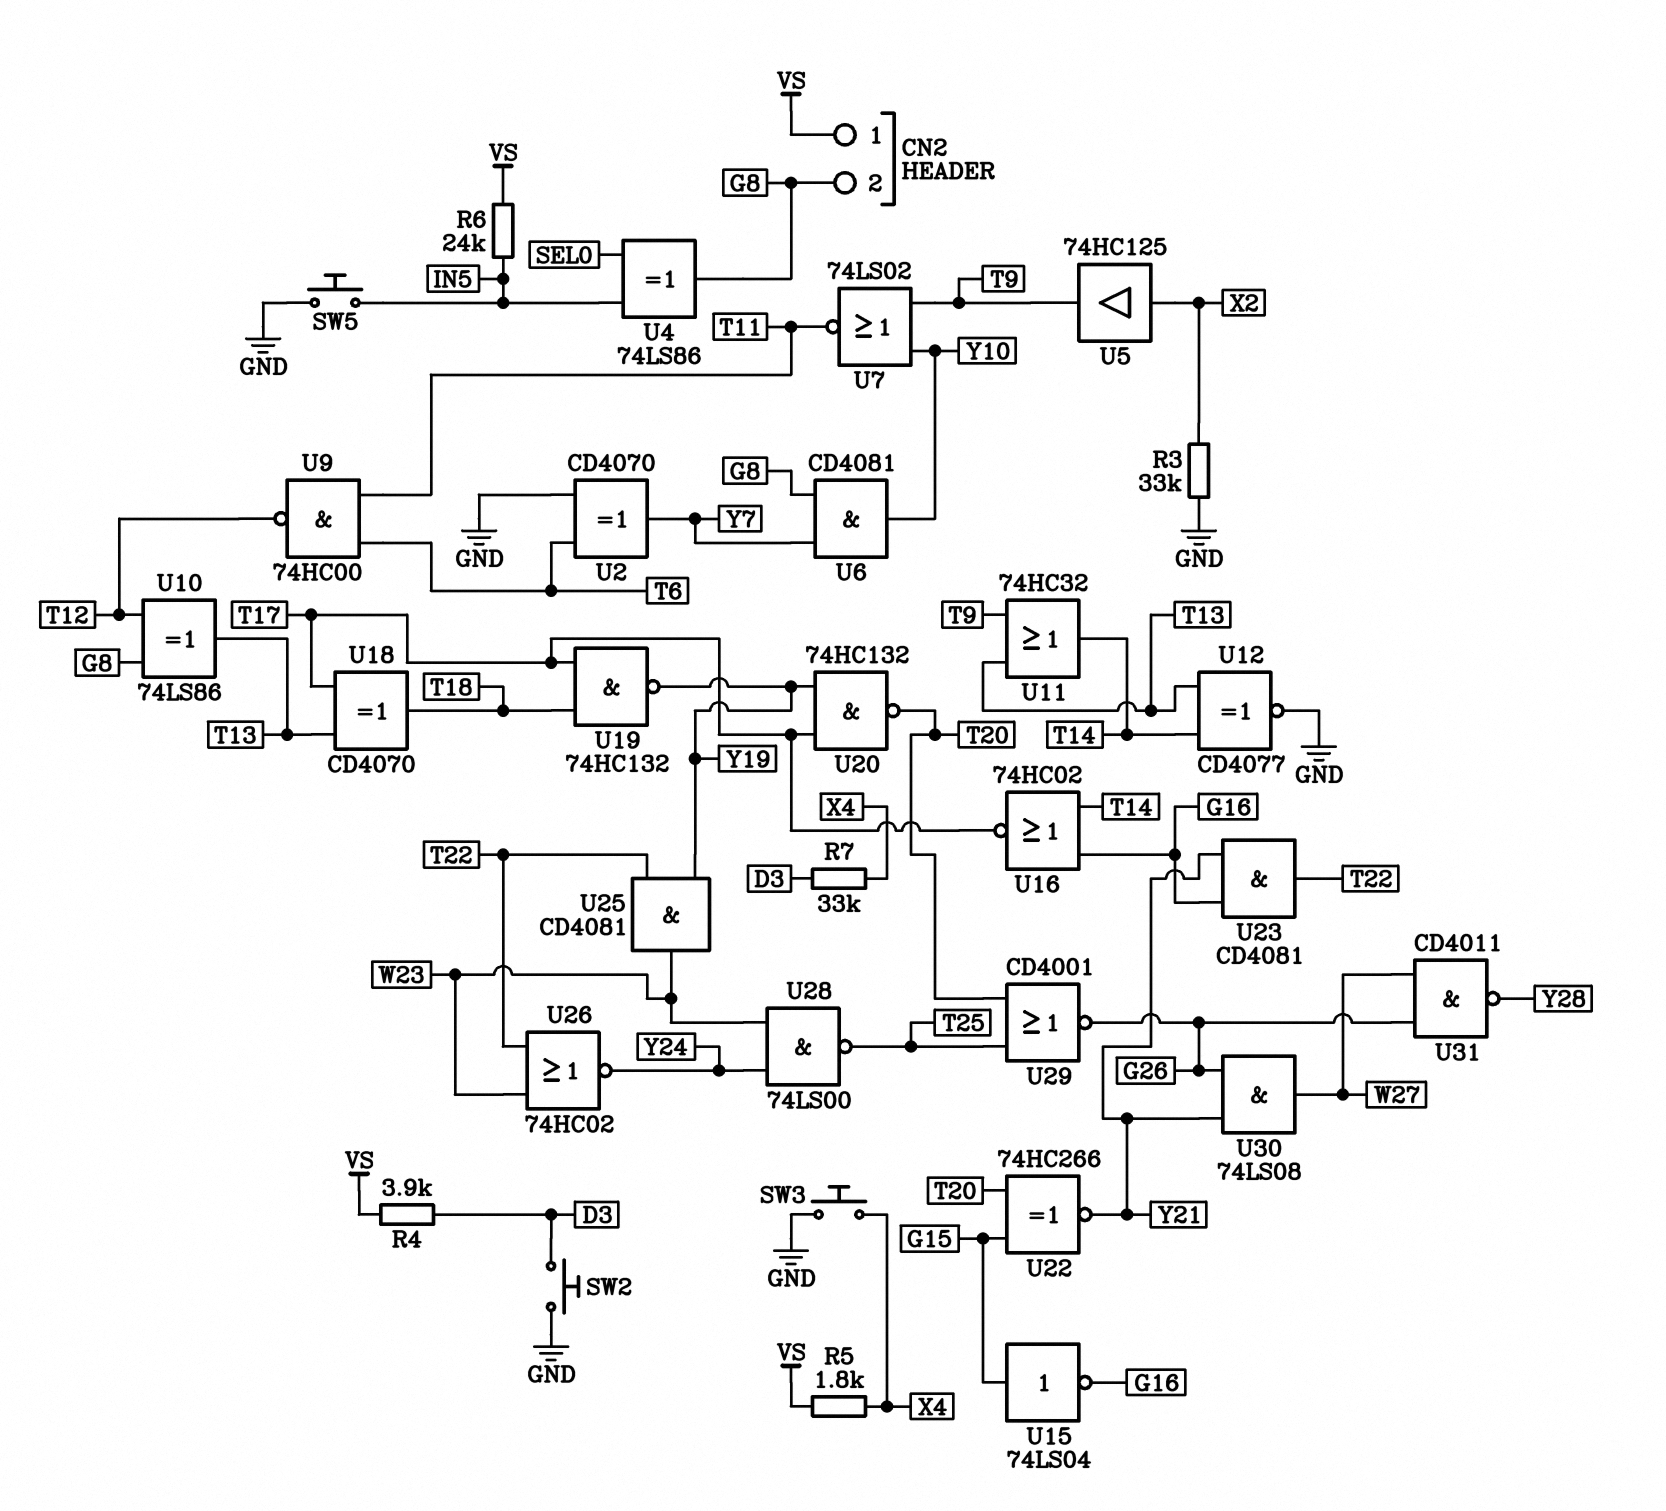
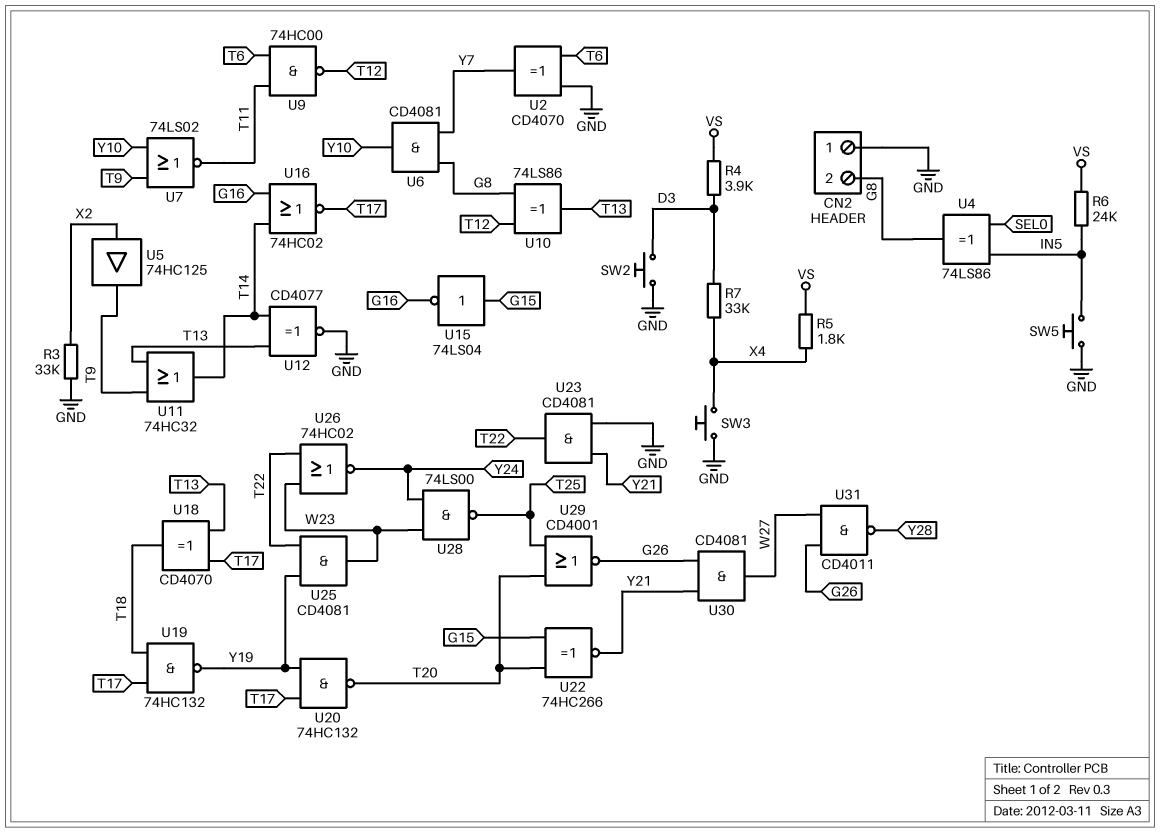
CN2 pin 1: VS -> GND
U23: AND CD4081 (in G16, in Y21, out T22) -> AND CD4081 (in GND, in Y21, out T22)
U30: AND 74LS08 (in G26, in Y21, out W27) -> AND CD4081 (in G26, in Y21, out W27)

